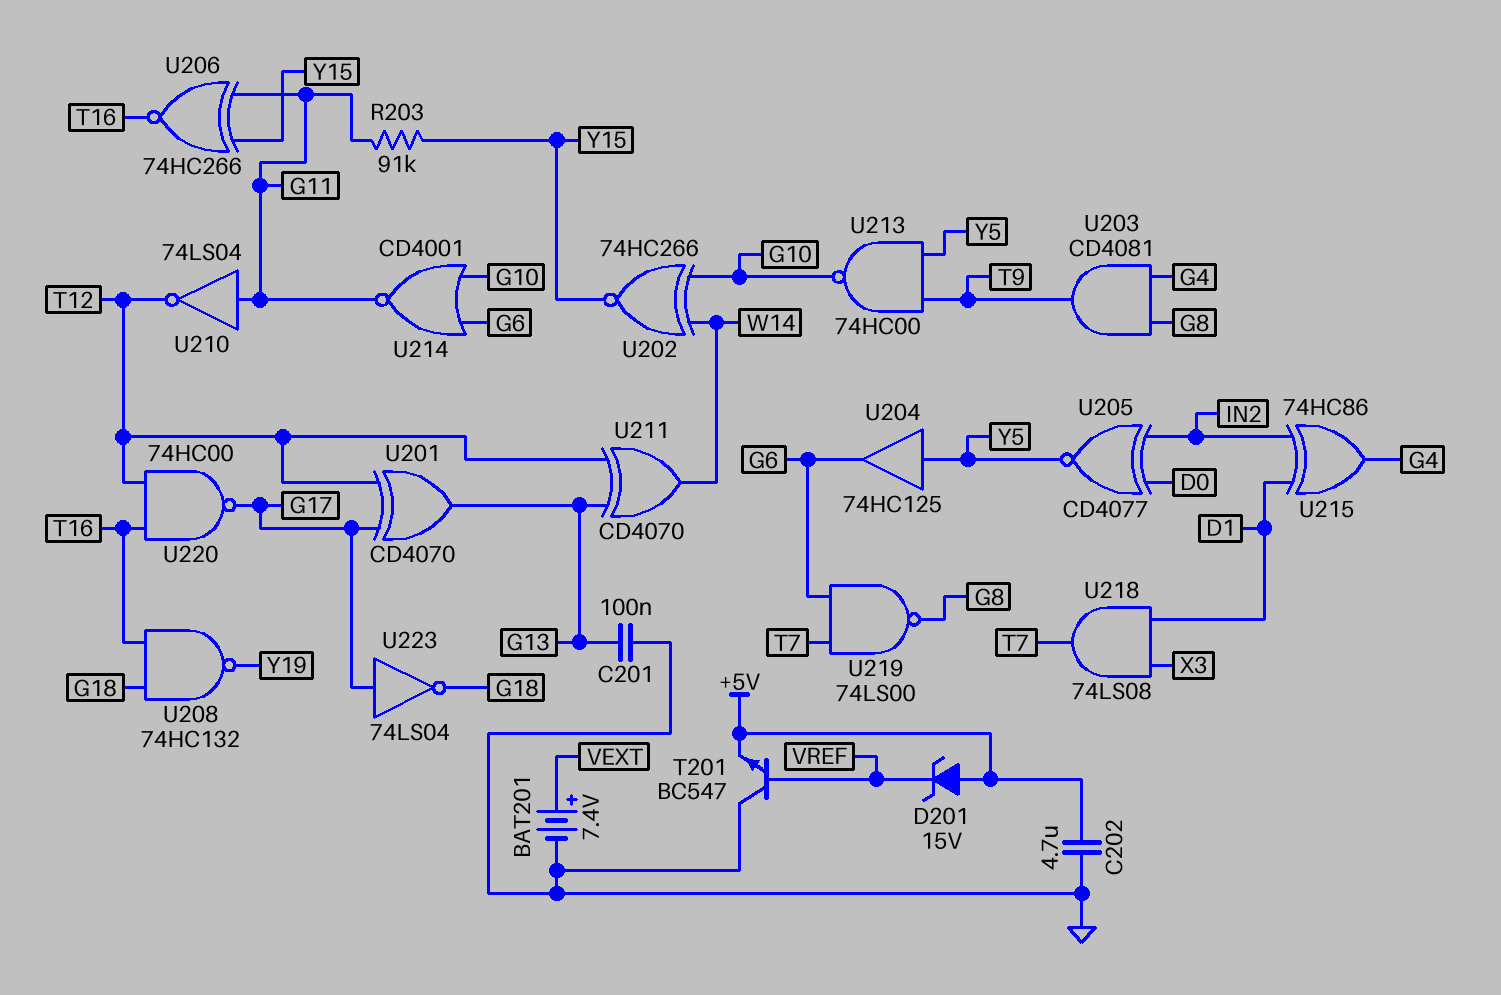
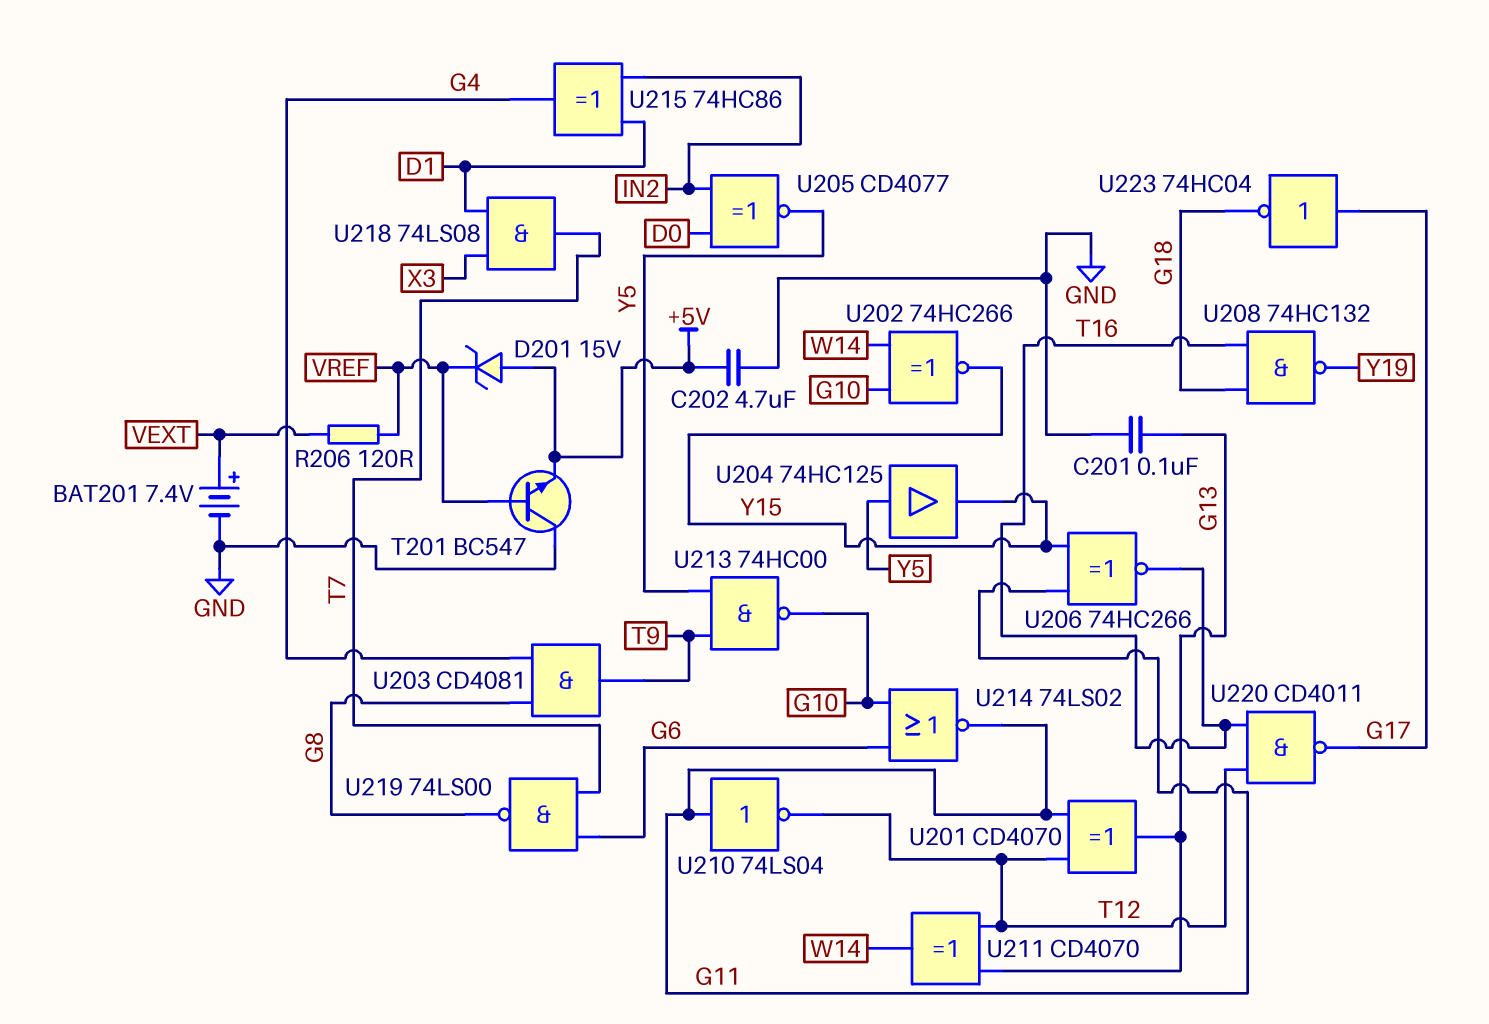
R203: 91k (G11, Y15) -> none
R206: none -> 120 (VEXT, VREF)
U201: XOR CD4070 (in G17, in T12, out G13) -> XOR CD4070 (in G11, in T12, out G13)
U204: buffer 74HC125 (in Y5, out G6) -> buffer 74HC125 (in Y5, out Y15)
U214: NOR CD4001 (in G6, in G10, out G11) -> NOR 74LS02 (in G6, in G10, out G11)
U220: NAND 74HC00 (in T12, in T16, out G17) -> NAND CD4011 (in T12, in T16, out G17)
U223: NOT 74LS04 (in G17, out G18) -> NOT 74HC04 (in G17, out G18)

